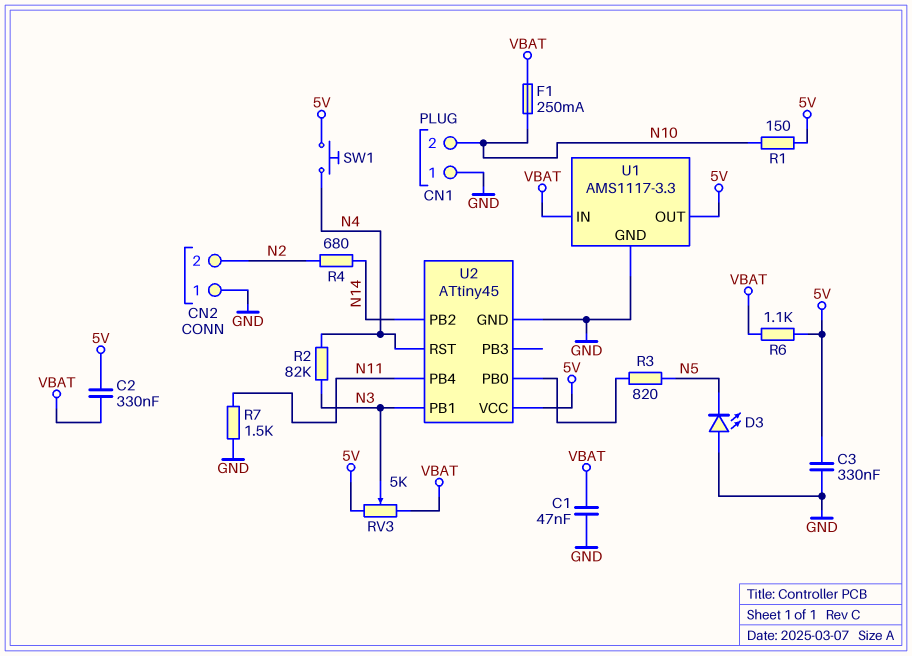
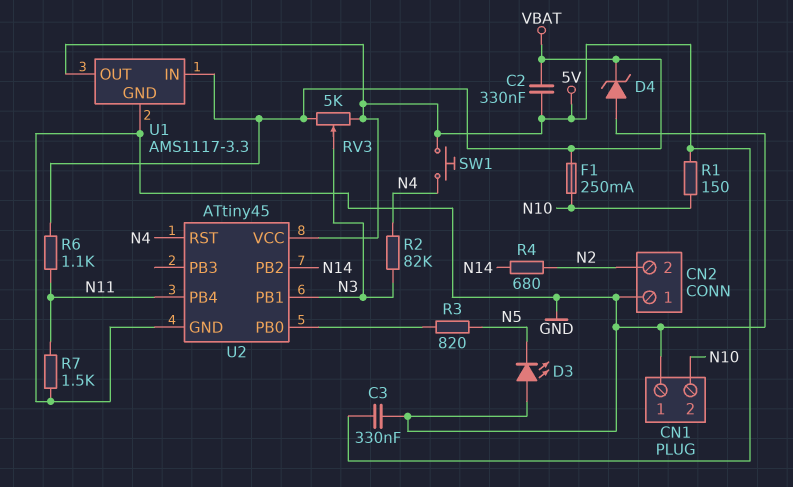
C1: 47nF (GND, VBAT) -> none
D4: none -> zener (A GND, K VBAT)
R6: 1.1k (5V, VBAT) -> 1.1k (N11, VBAT)

